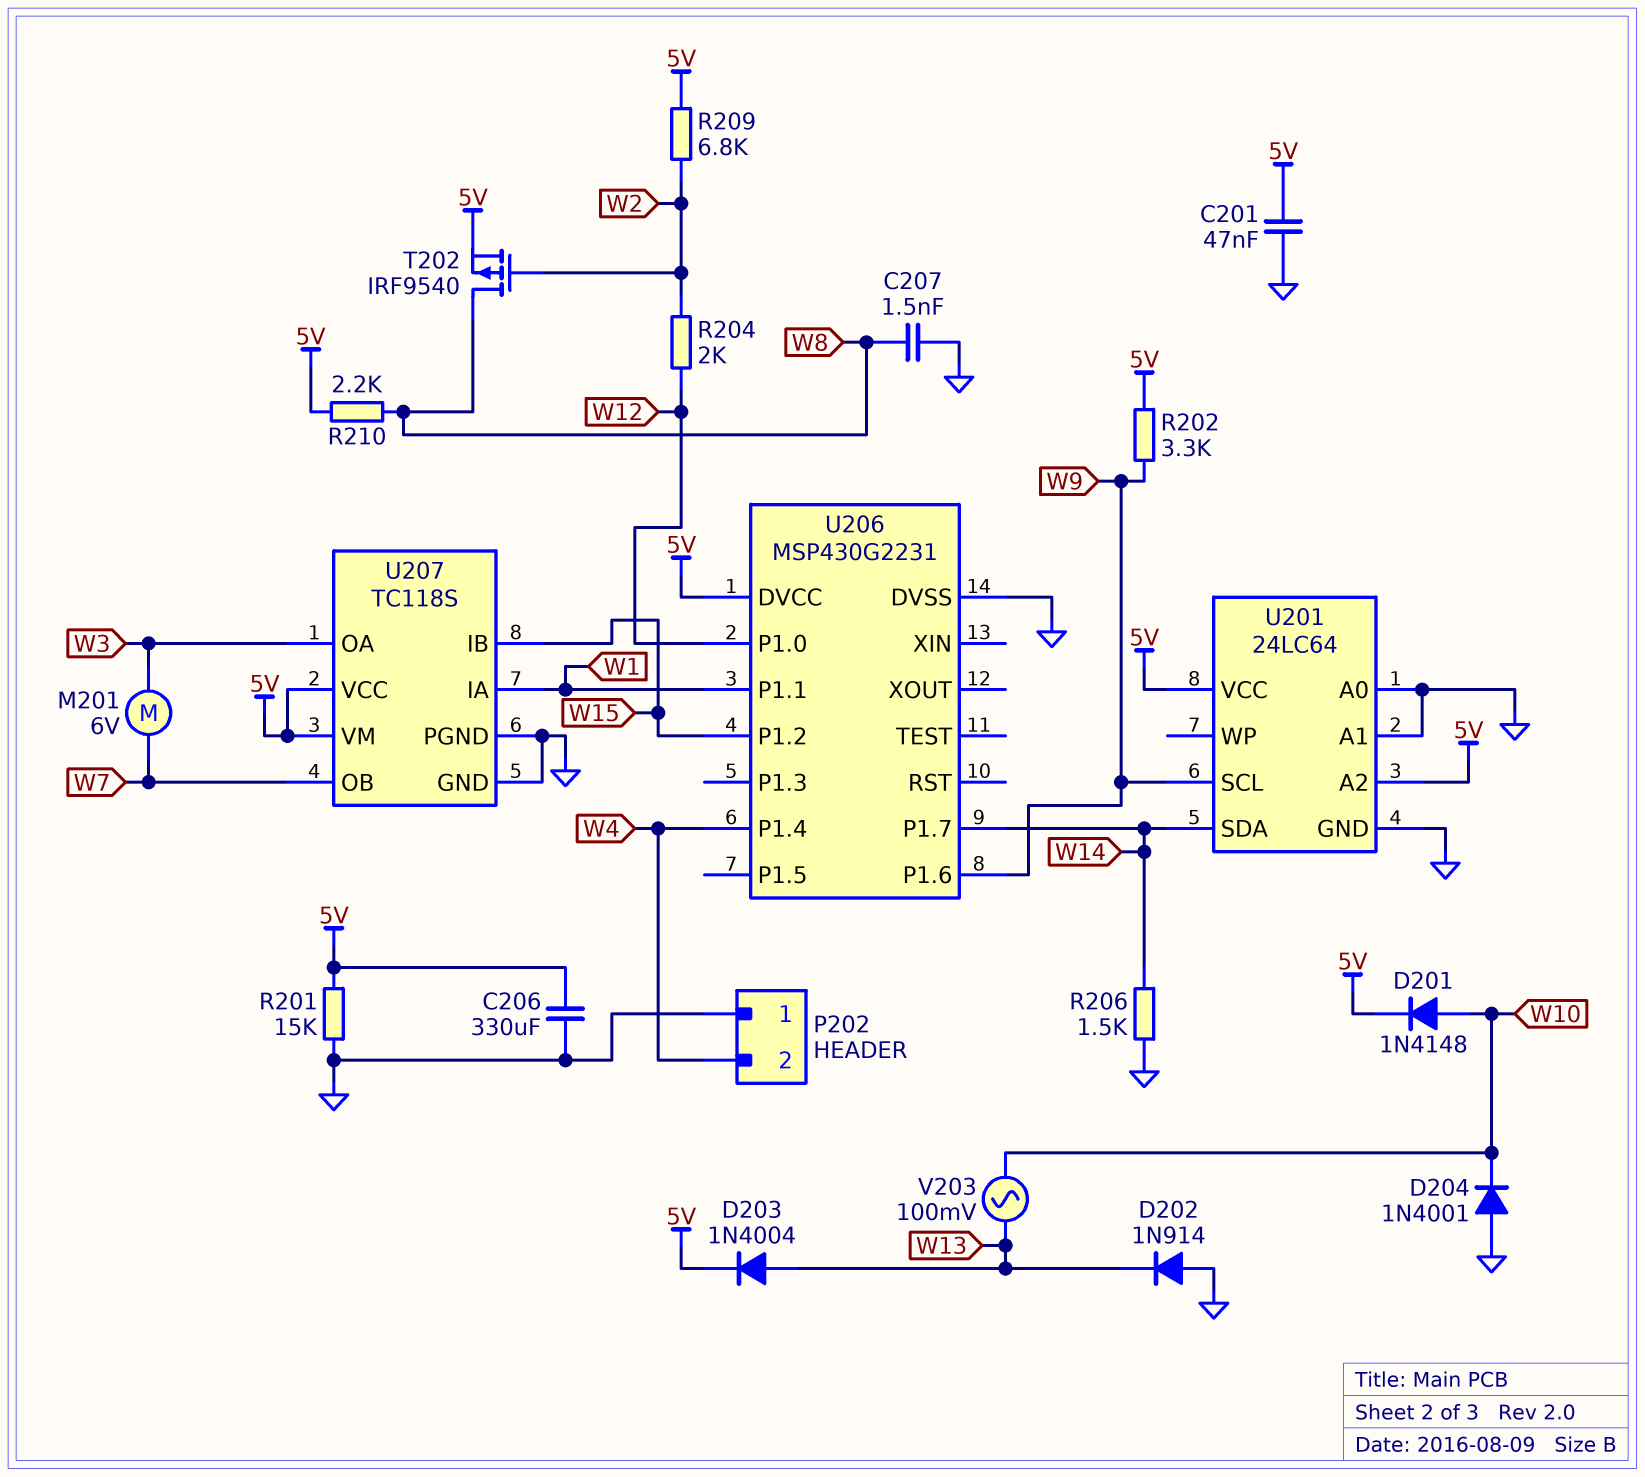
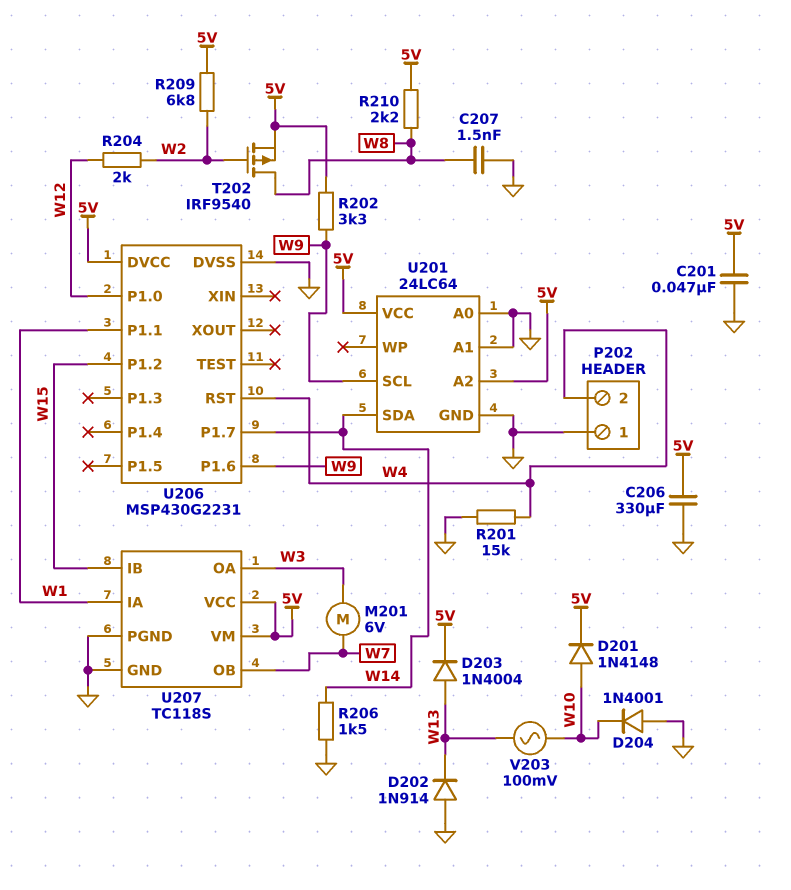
R201: 15k (5V, GND) -> 15k (GND, W4)
U206 pin P1.4: W4 -> none
U206 pin RST: none -> W4

